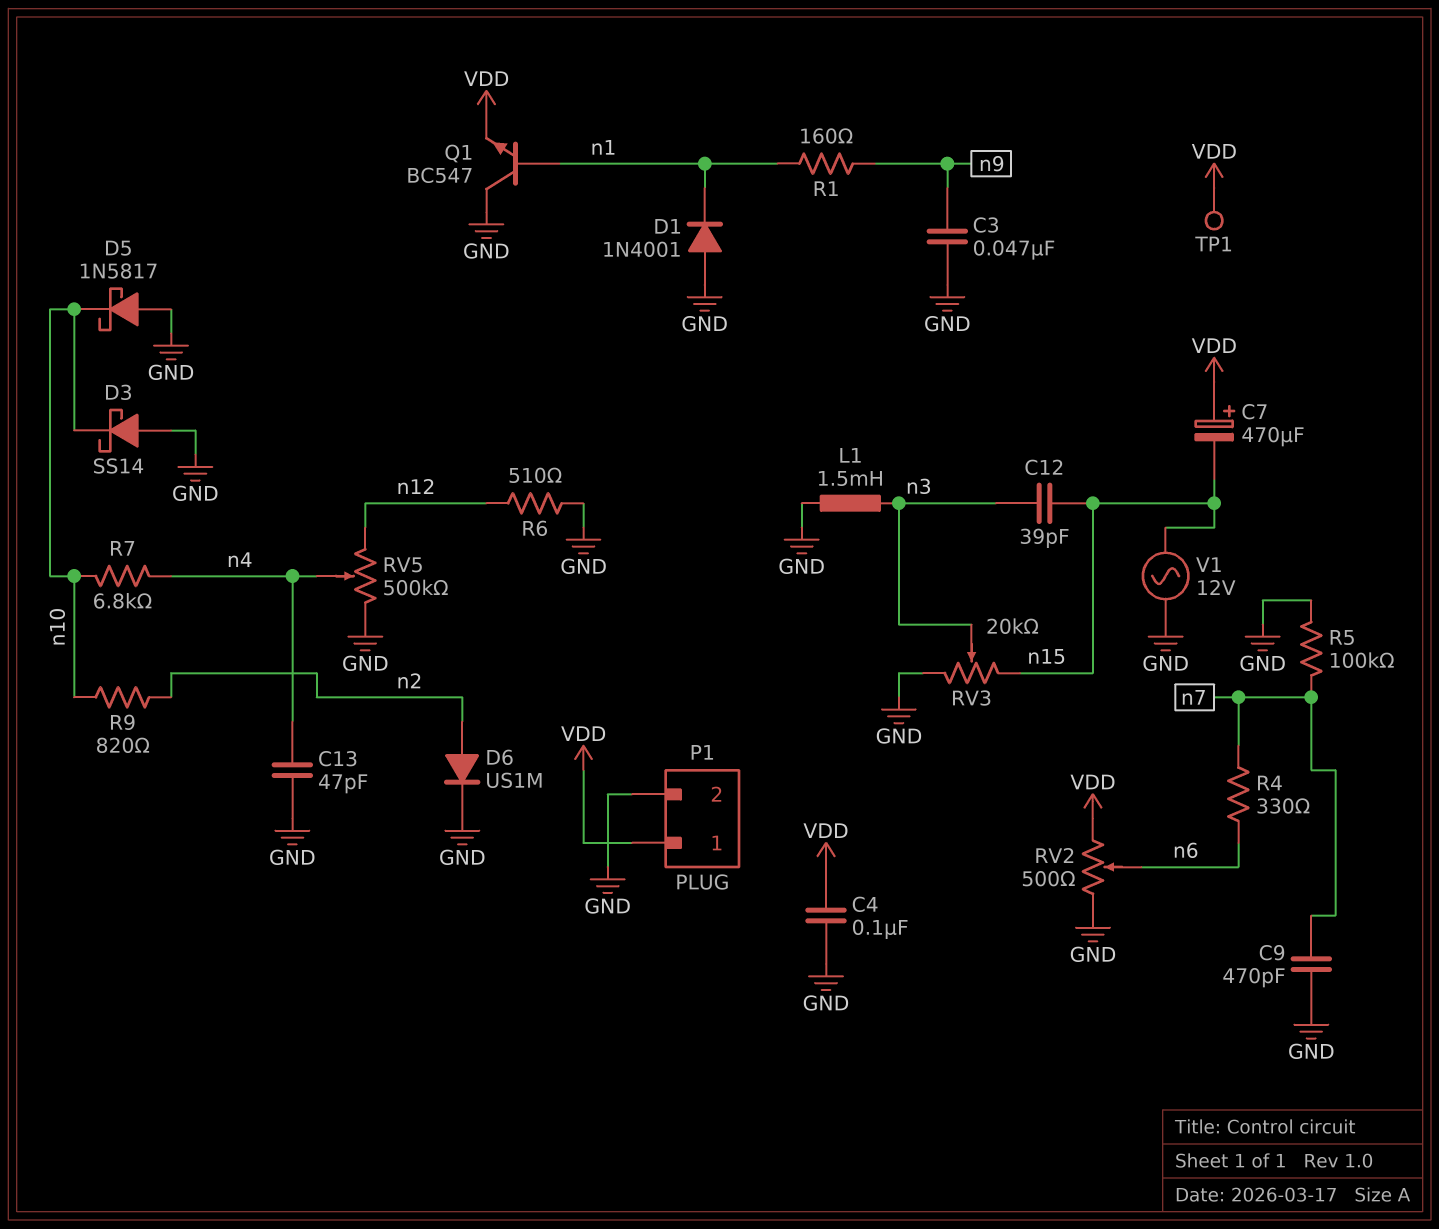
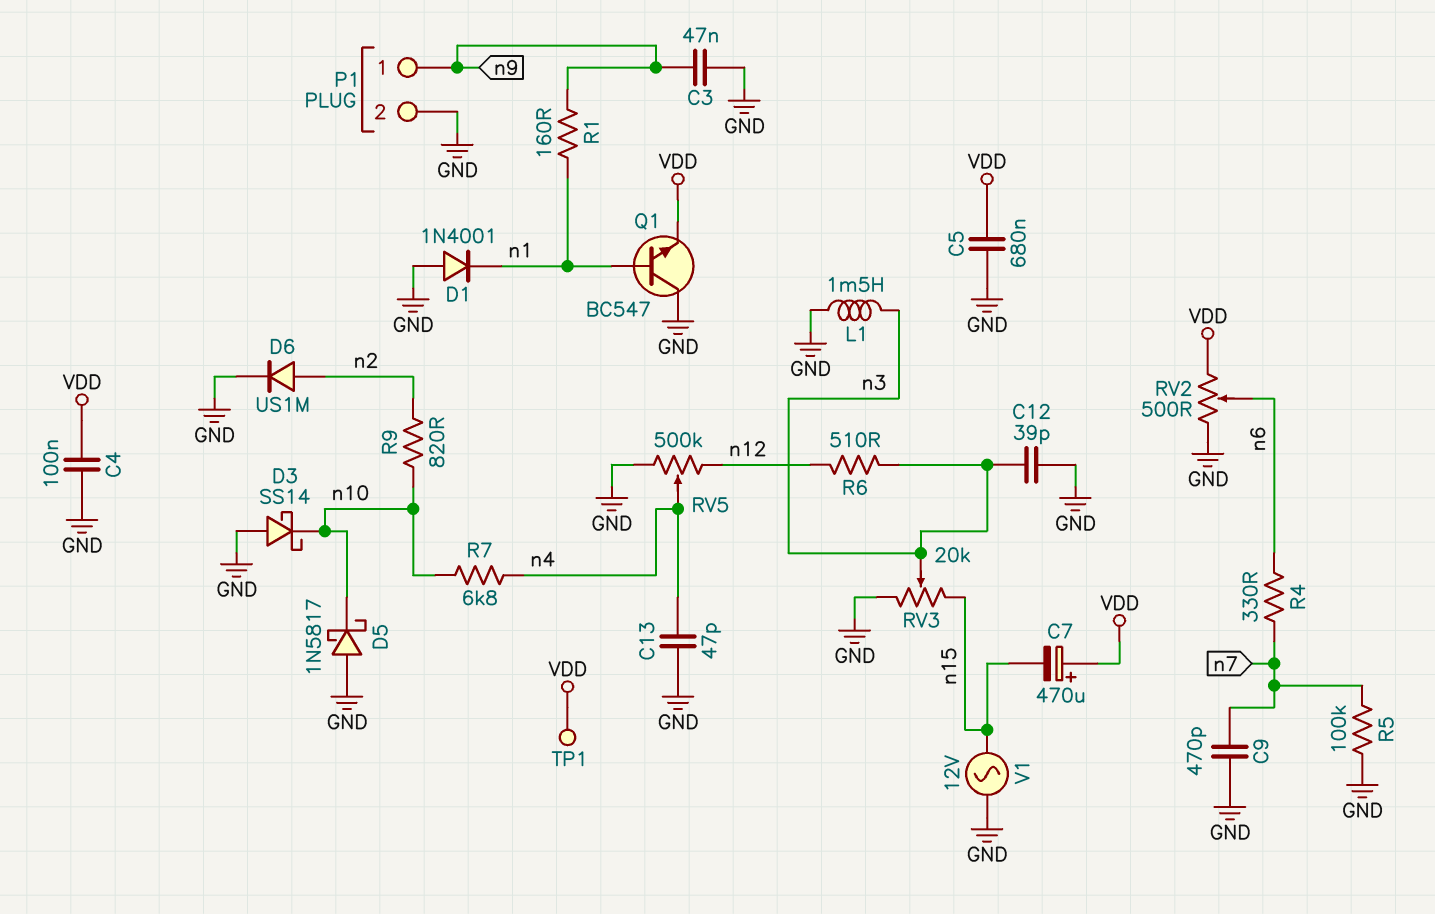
C5: none -> 680nF (GND, VDD)
C12: 39pF (n3, n15) -> 39pF (GND, n3)
P1 pin 1: VDD -> n9
R6: 510 (GND, n12) -> 510 (n3, n12)

